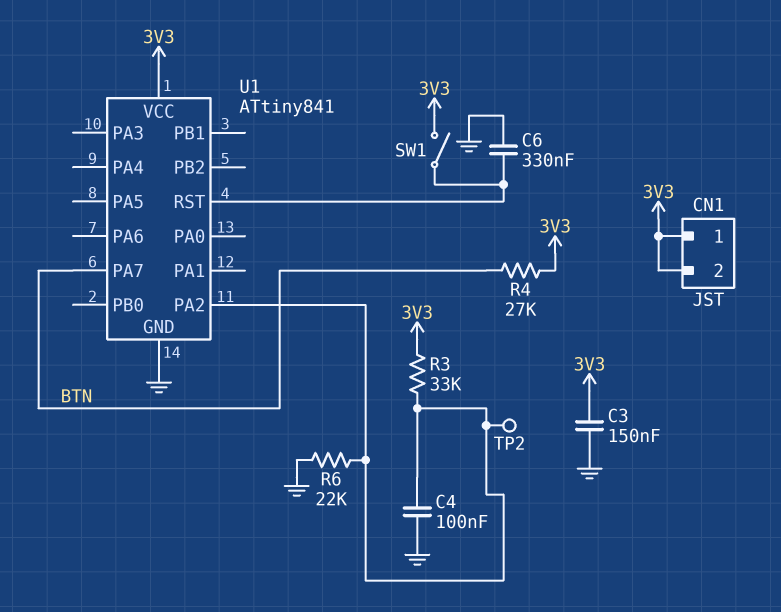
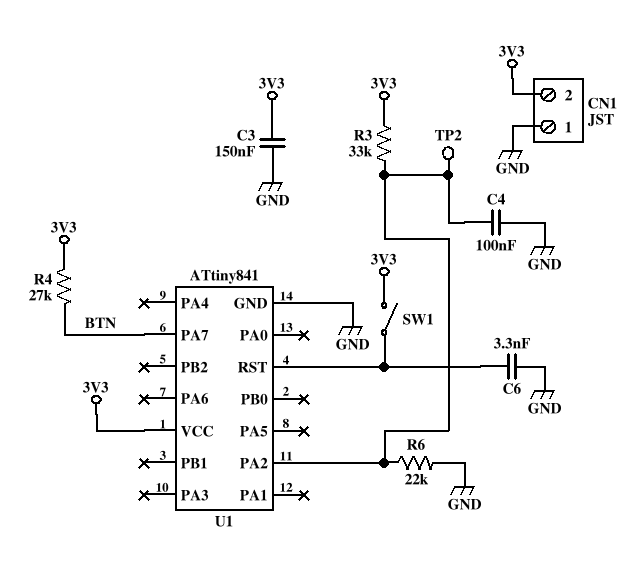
C6: 330nF (GND, U1/RST) -> 3.3nF (GND, U1/RST)
CN1 pin 1: 3V3 -> GND

